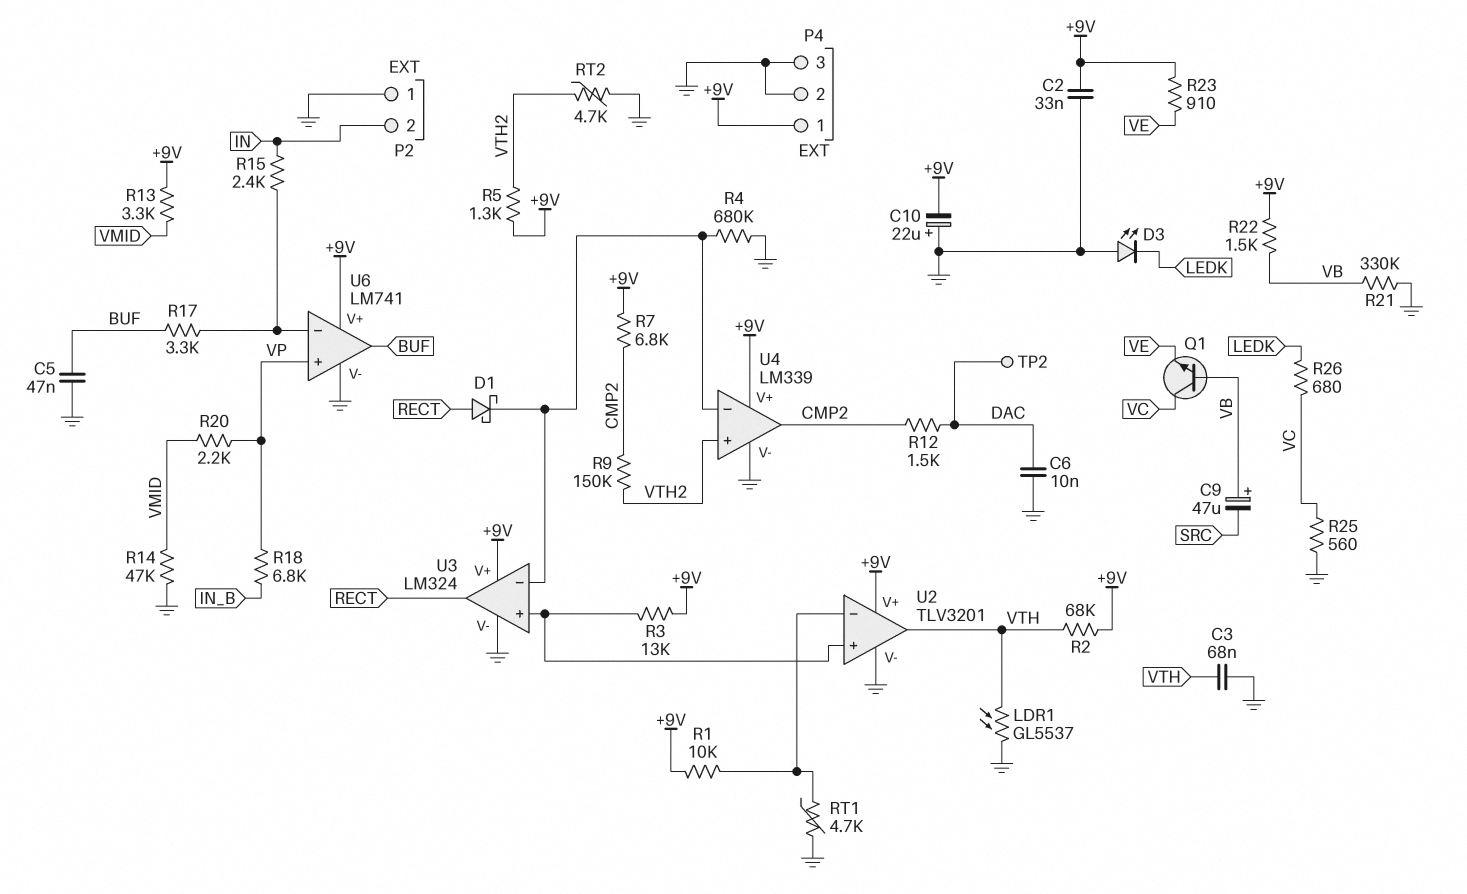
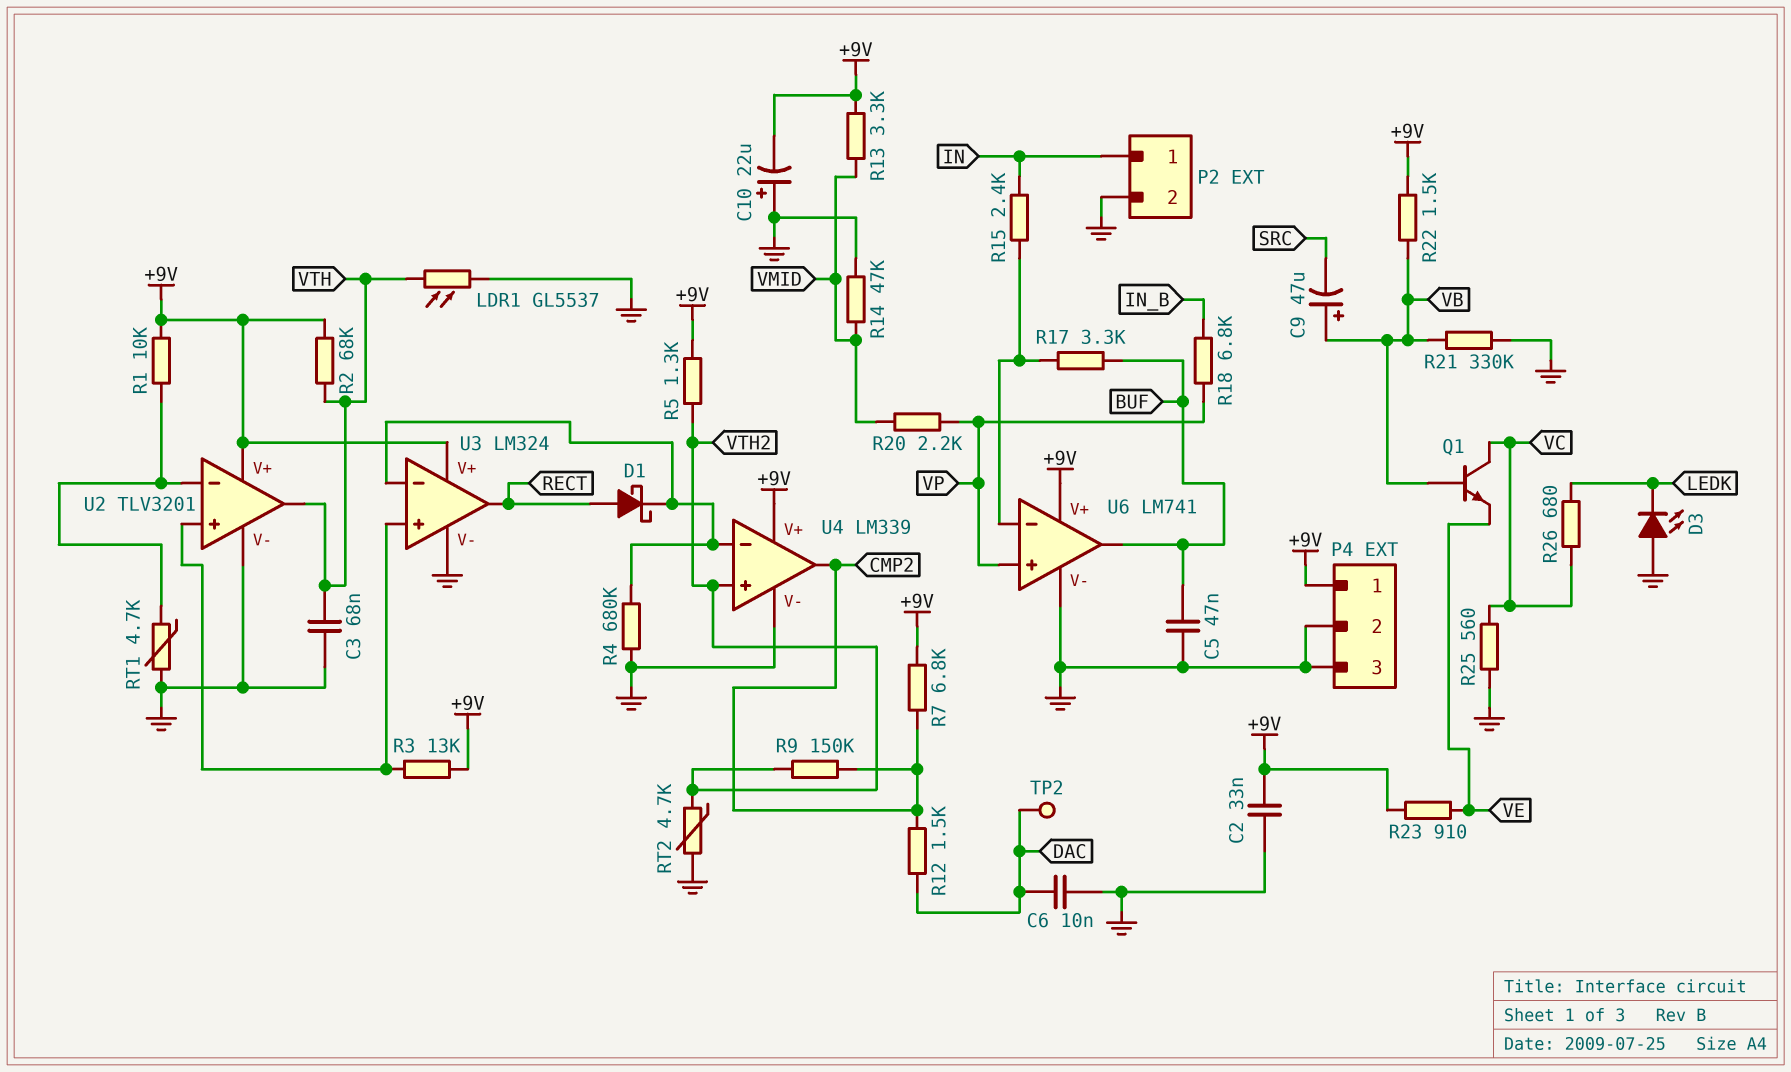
P2 pin 1: GND -> IN
P2 pin 2: IN -> GND

